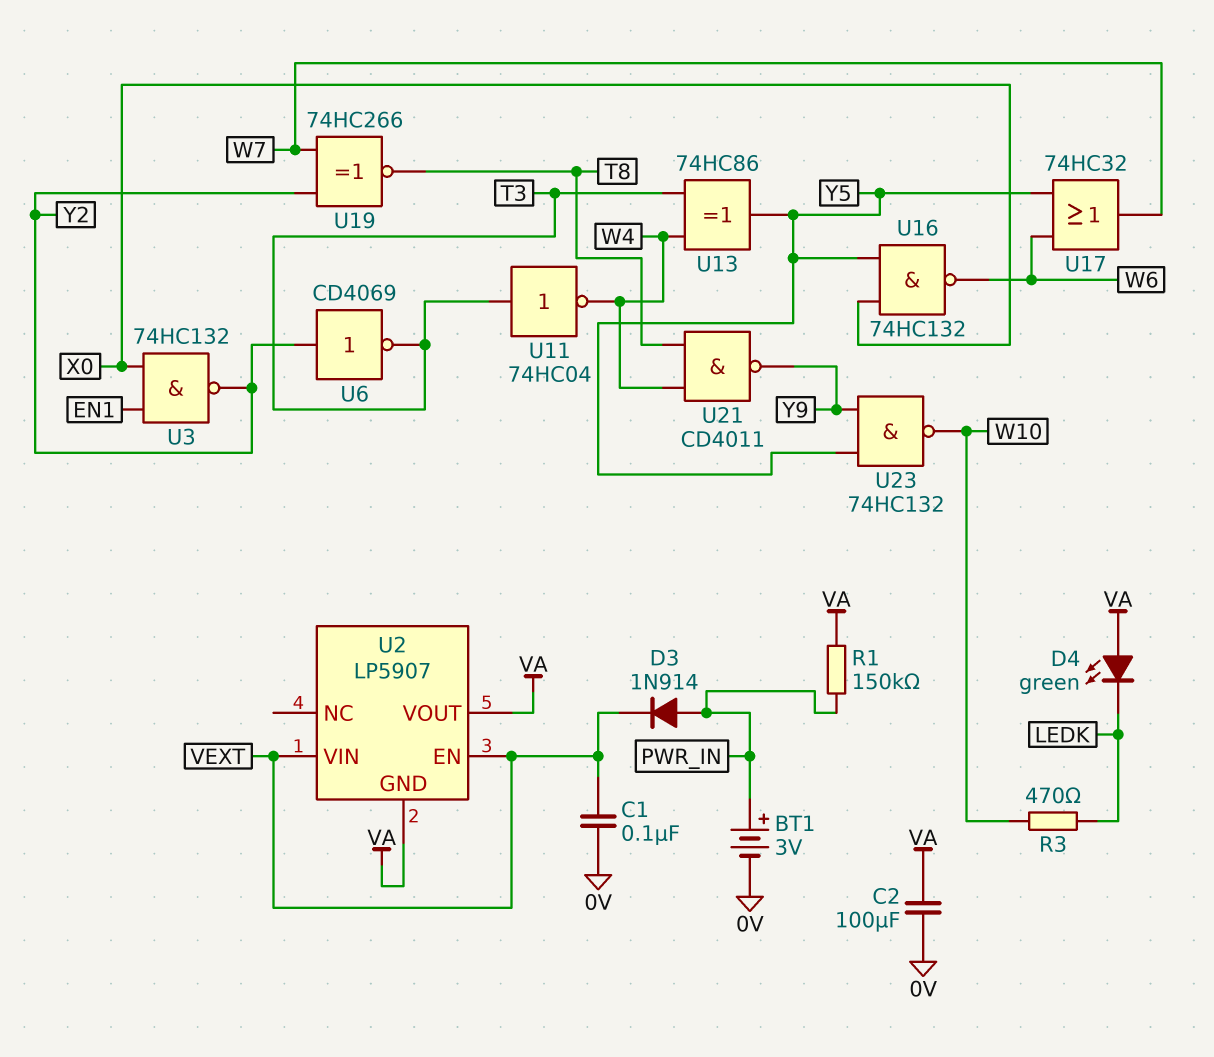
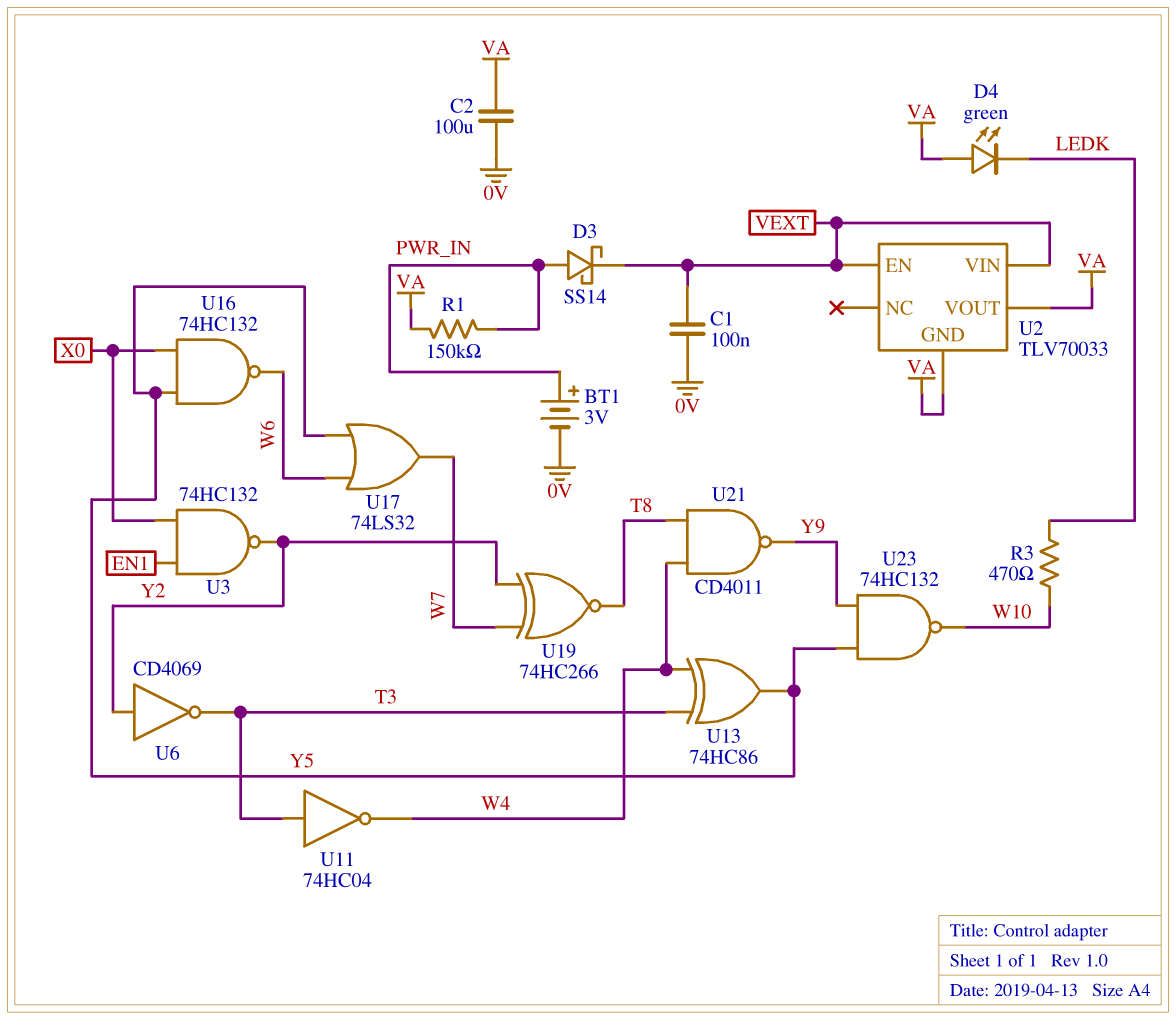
D3: diode 1N914 (A PWR_IN, K VEXT) -> schottky SS14 (A PWR_IN, K VEXT)
U2: LP5907 -> TLV70033
U17: OR 74HC32 (in W6, in Y5, out W7) -> OR 74LS32 (in W6, in Y5, out W7)

